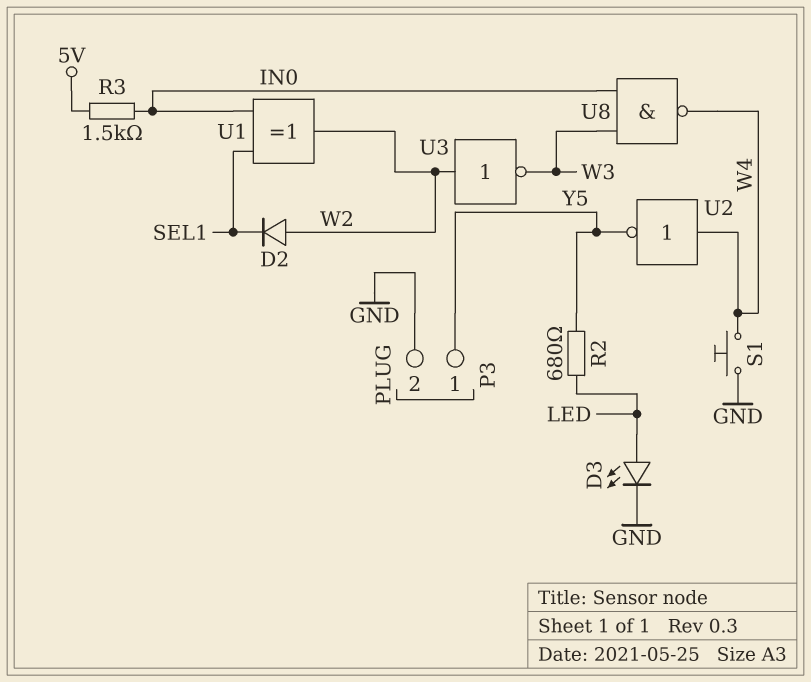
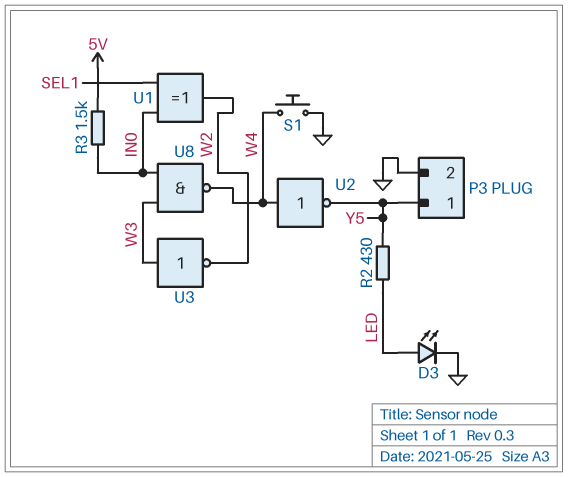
D2: diode (A W2, K SEL1) -> none
R2: 680 (LED, Y5) -> 430 (LED, Y5)
U3: NOT (in W2, out W3) -> NOT (in W3, out W2)

